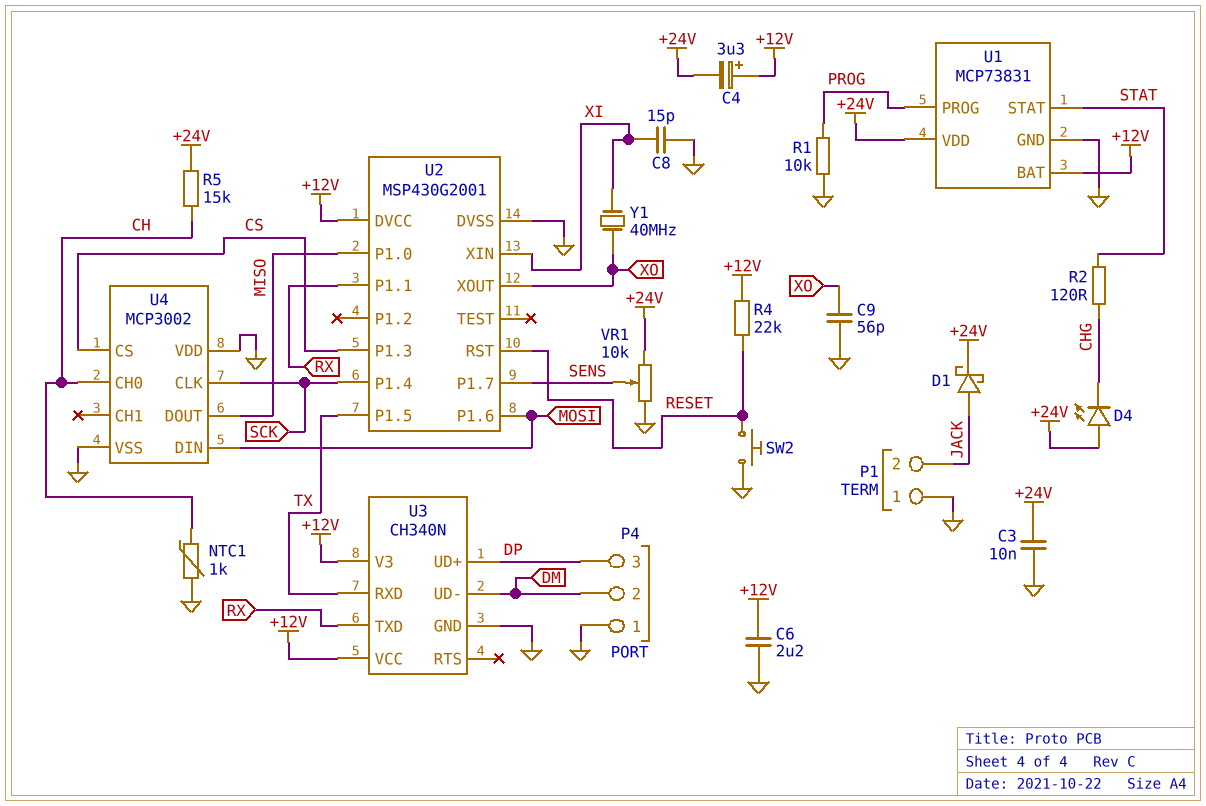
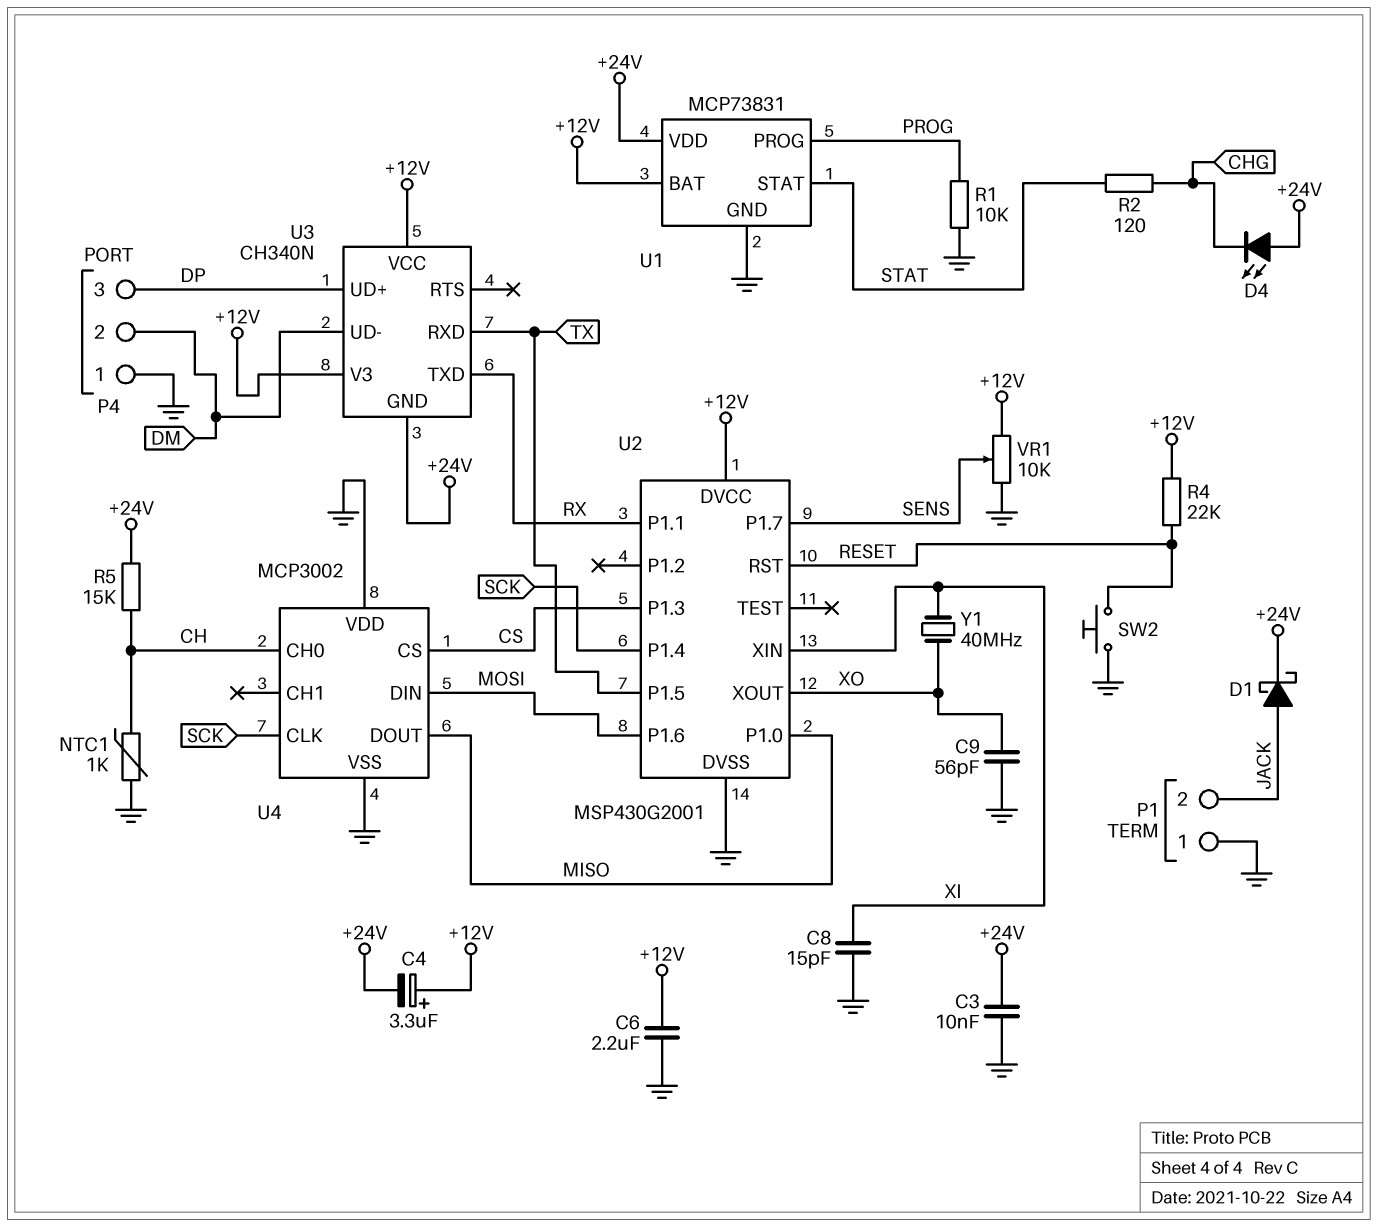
U3 pin GND: GND -> +24V
VR1: 10k (+24V, GND, wiper SENS) -> 10k (+12V, GND, wiper SENS)

